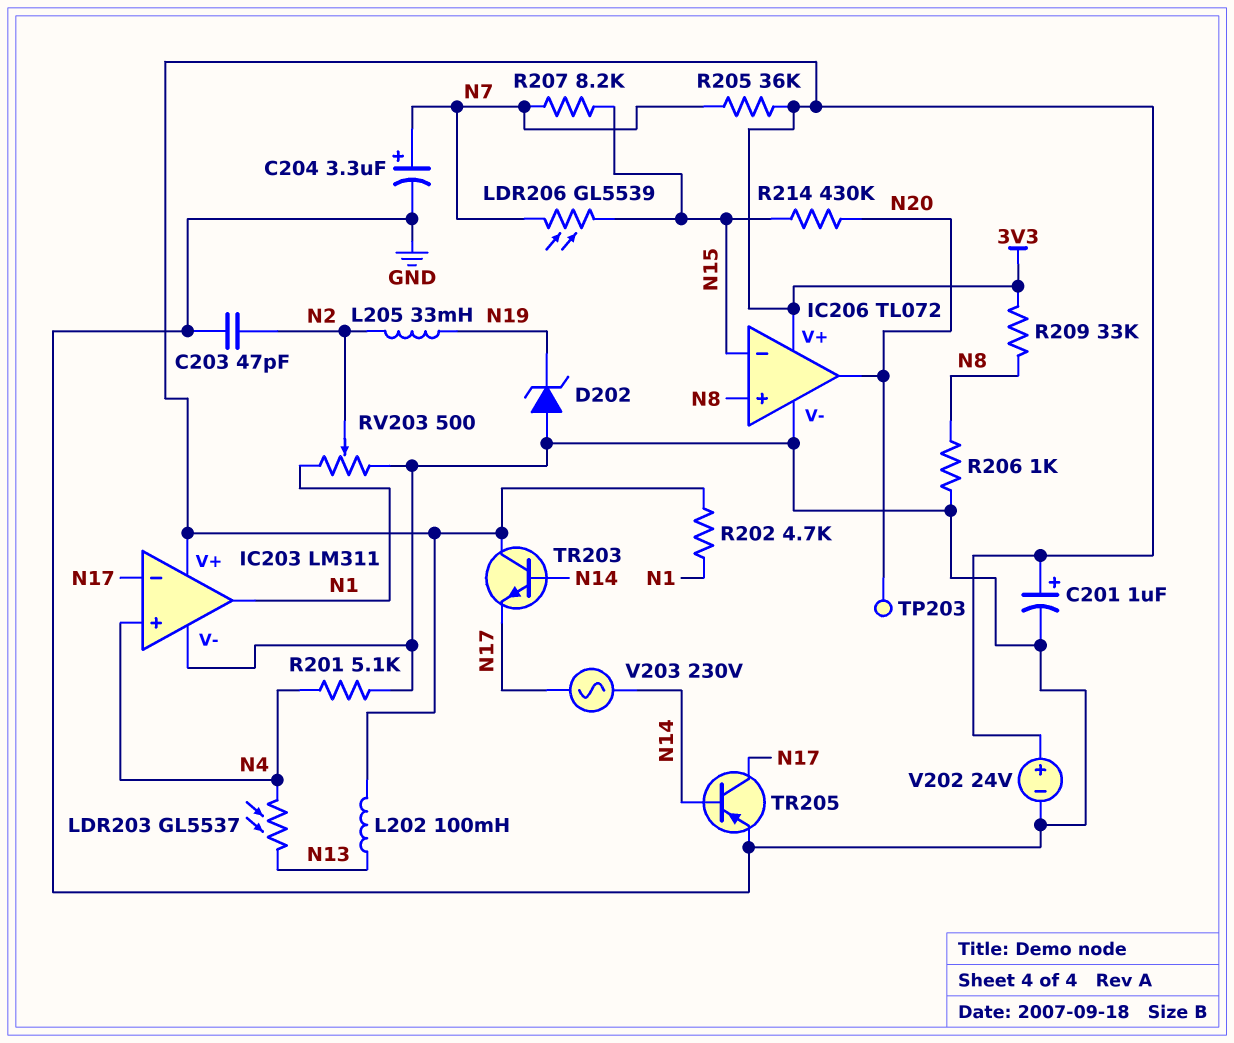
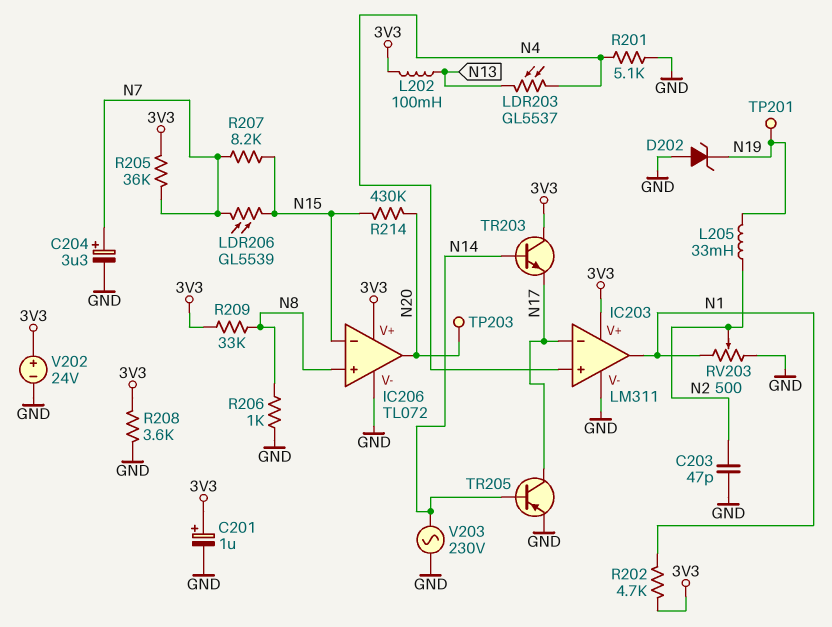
R208: none -> 3.6k (3V3, GND)
TP201: none -> test point (N19)
V203: AC 230V (N14, N17) -> AC 230V (GND, N14)

